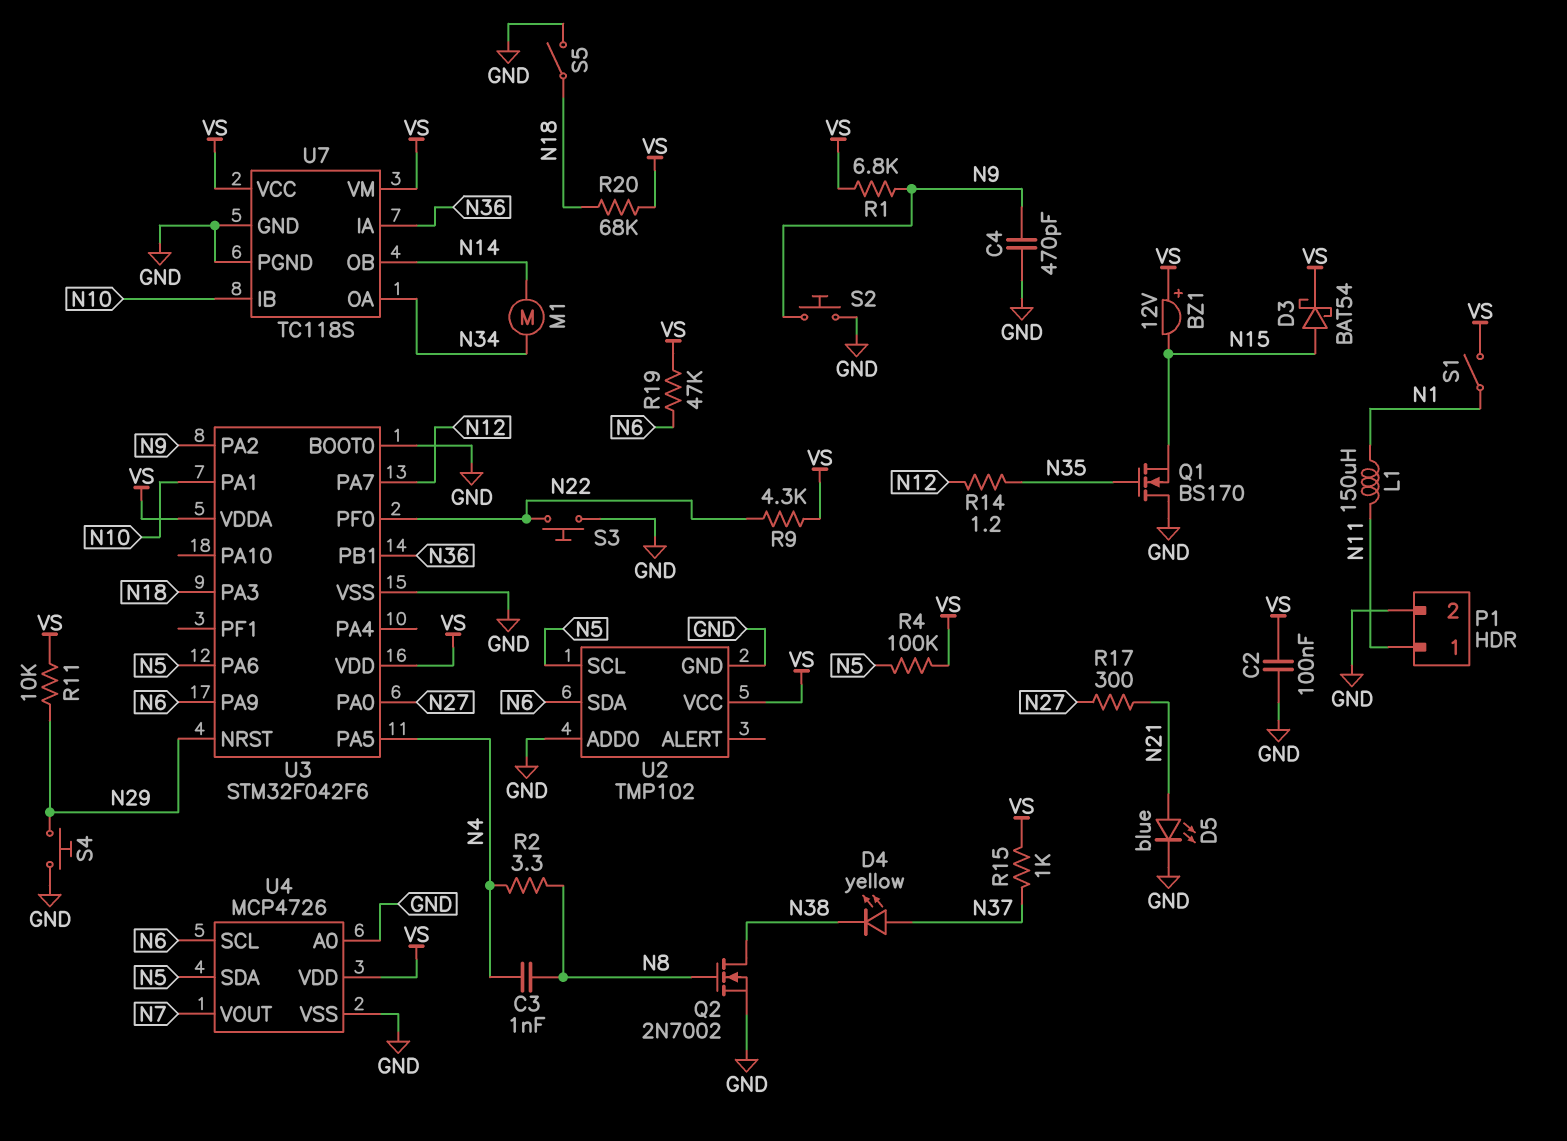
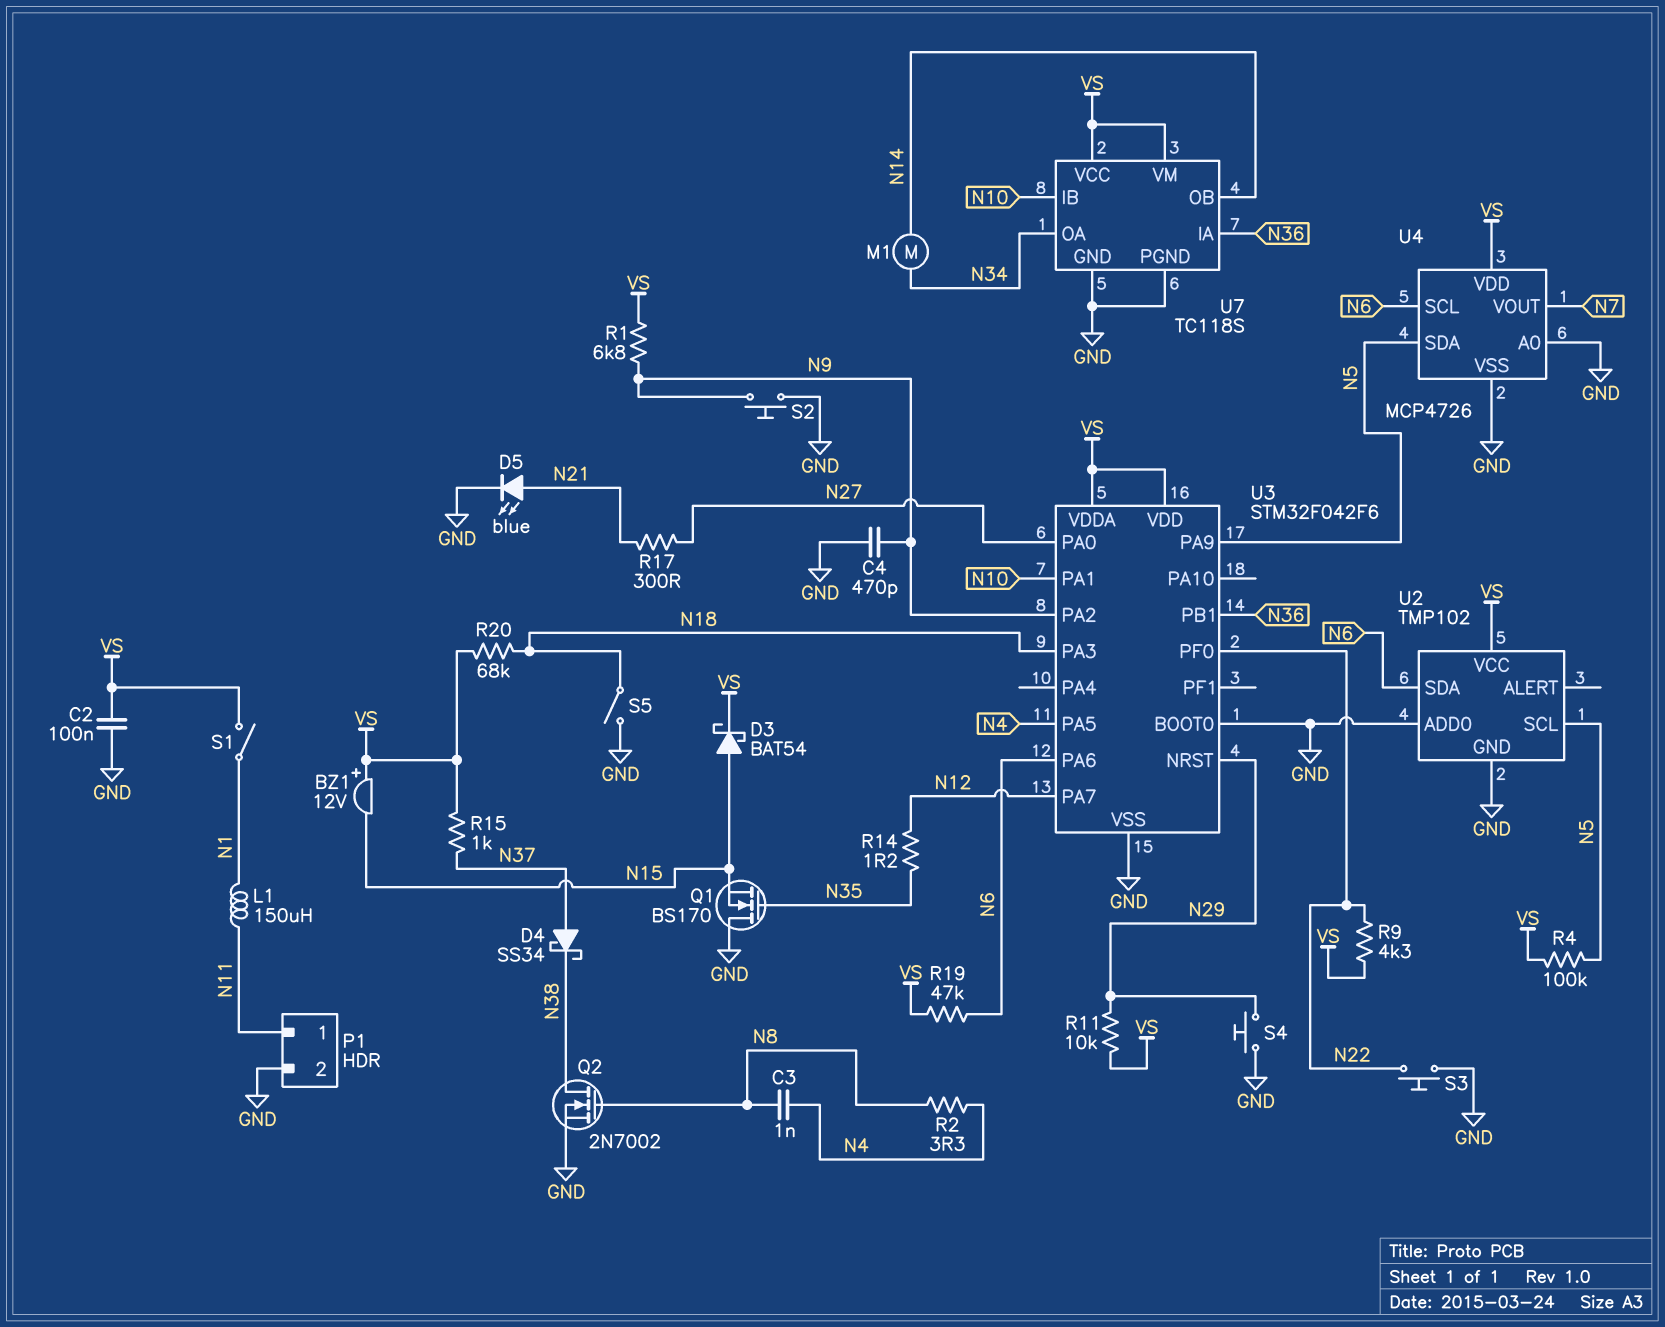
D4: LED yellow (A N37, K N38) -> schottky SS34 (A N37, K N38)
U3 pin PA6: N5 -> N6
U3 pin PA9: N6 -> N5

